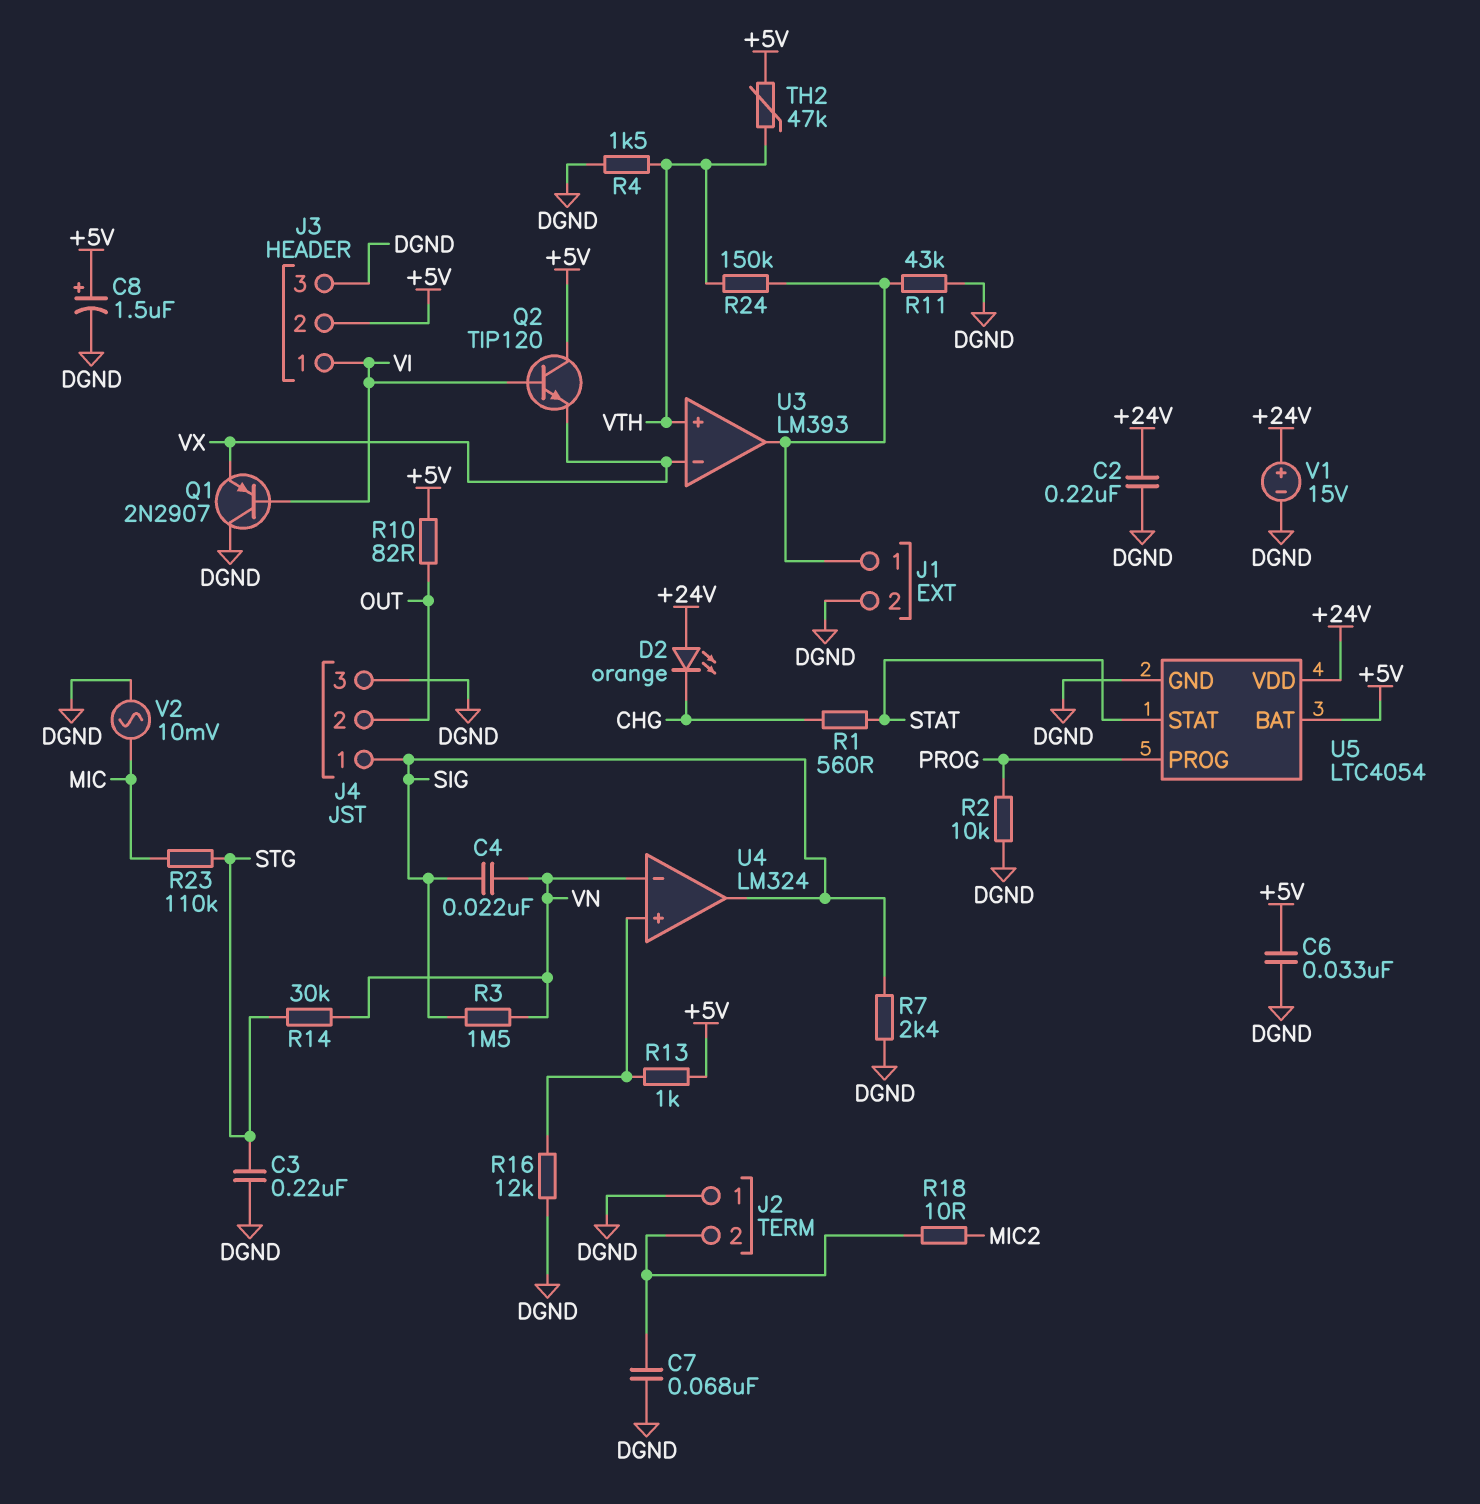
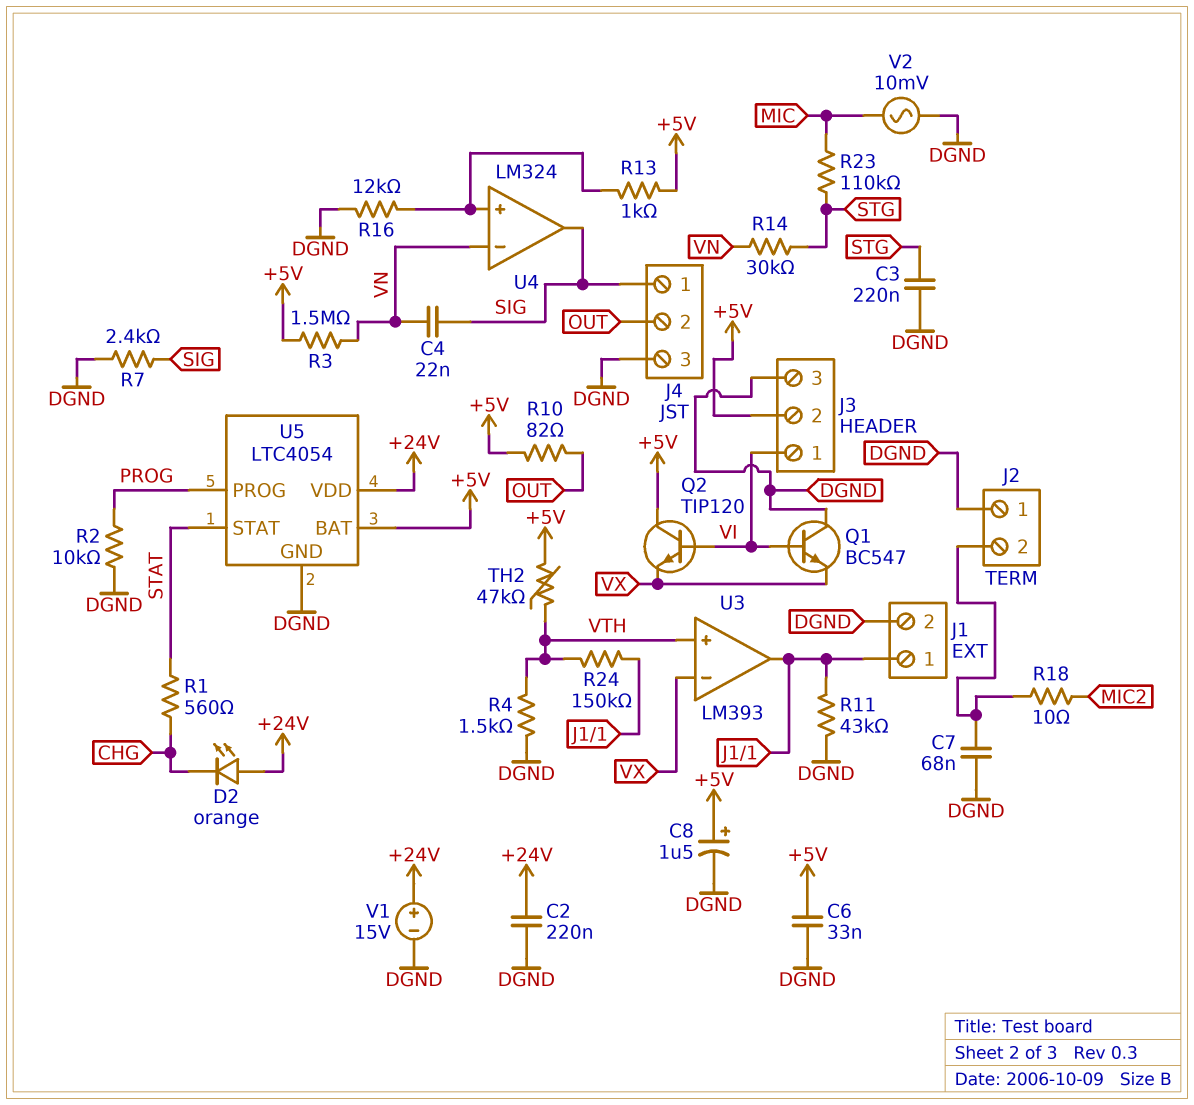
Q1: PNP 2N2907 (B VI, C DGND, E VX) -> NPN BC547 (B VI, C DGND, E VX)
R3: 1.5M (SIG, VN) -> 1.5M (+5V, VN)

